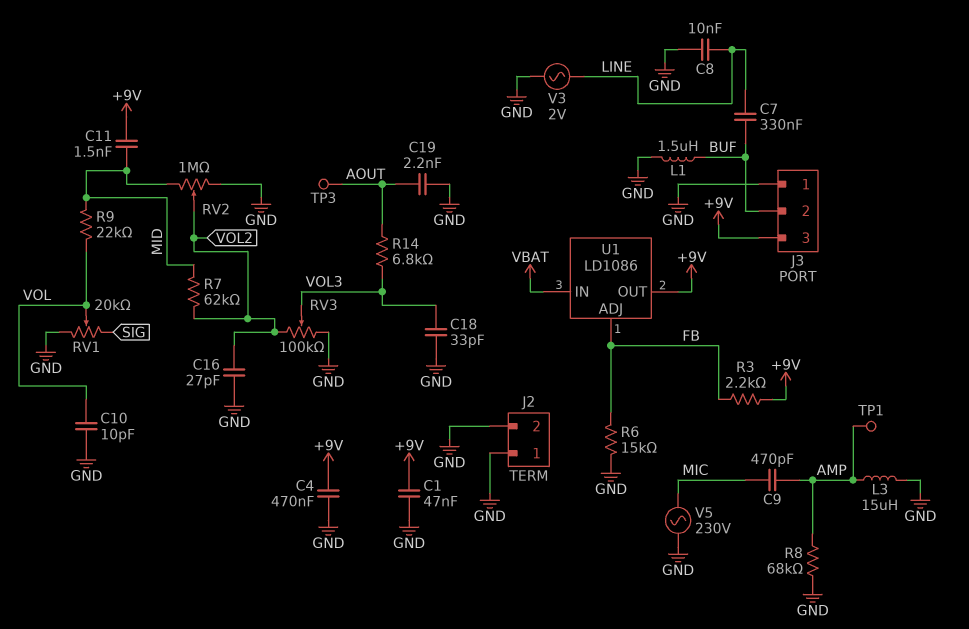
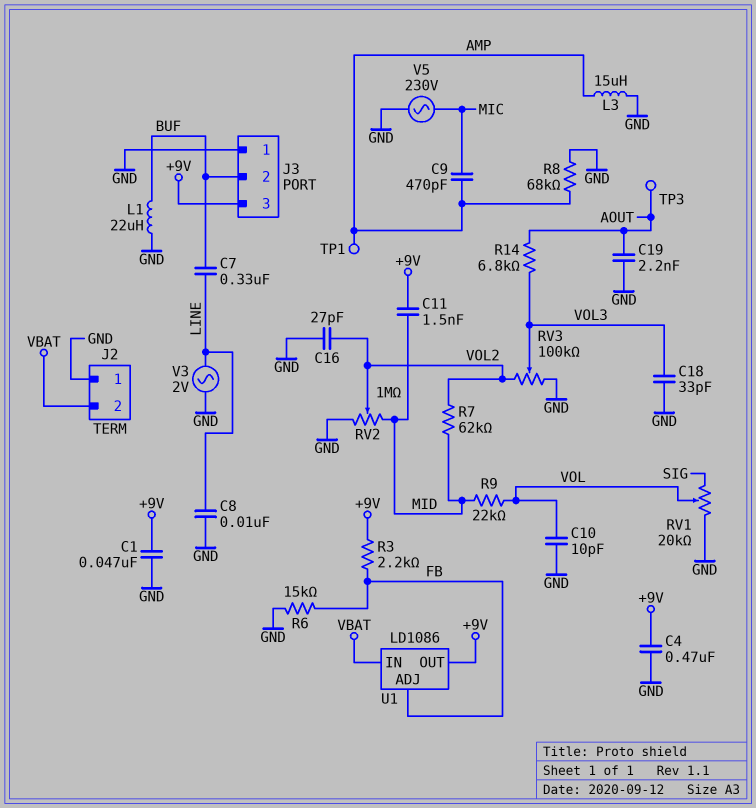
J2 pin 2: GND -> VBAT
L1: 1.5uH (BUF, GND) -> 22uH (BUF, GND)

